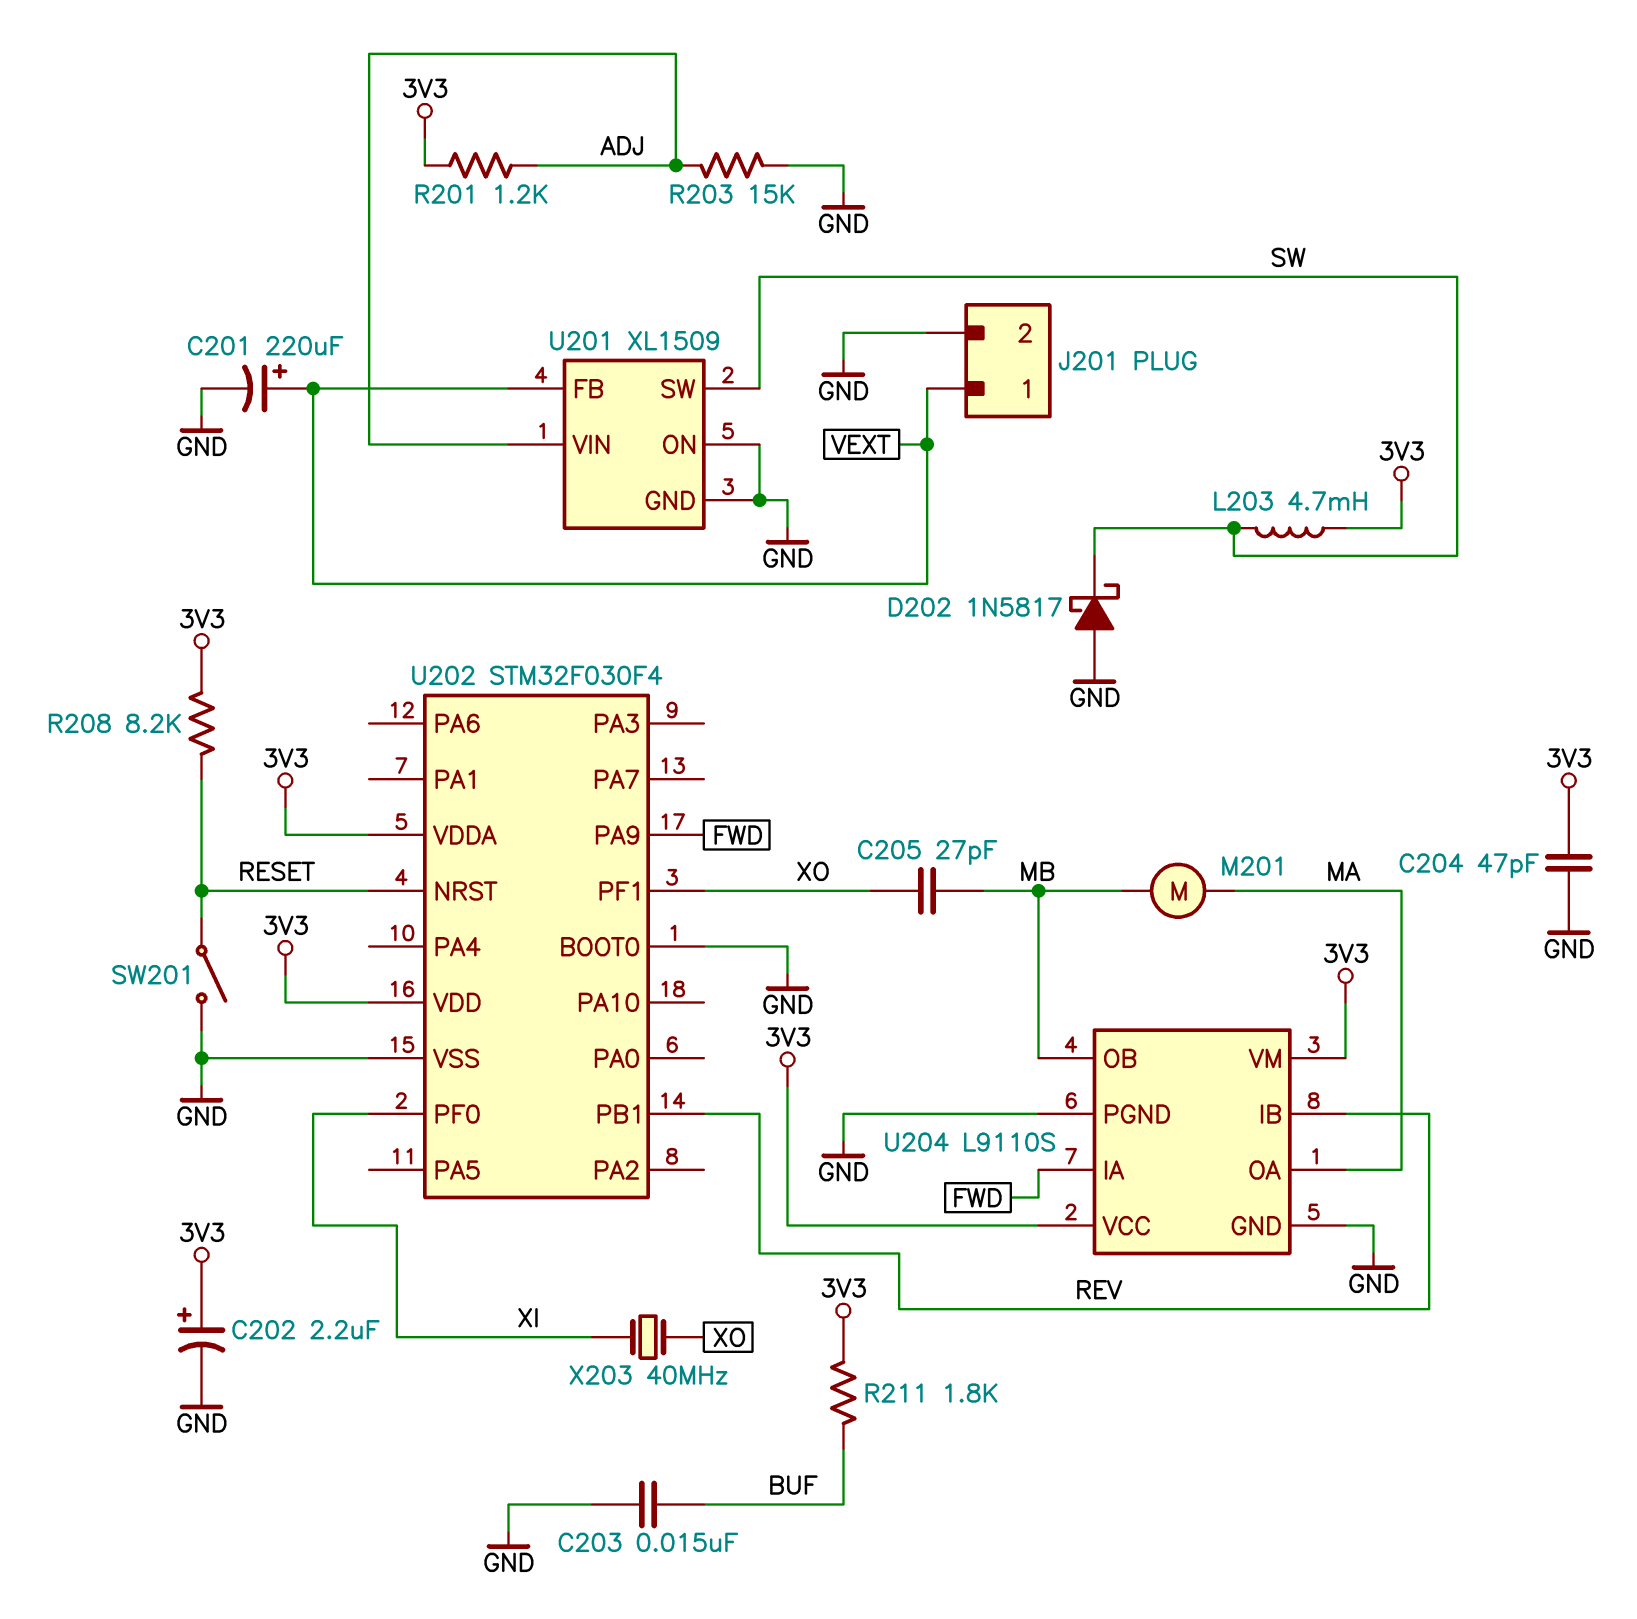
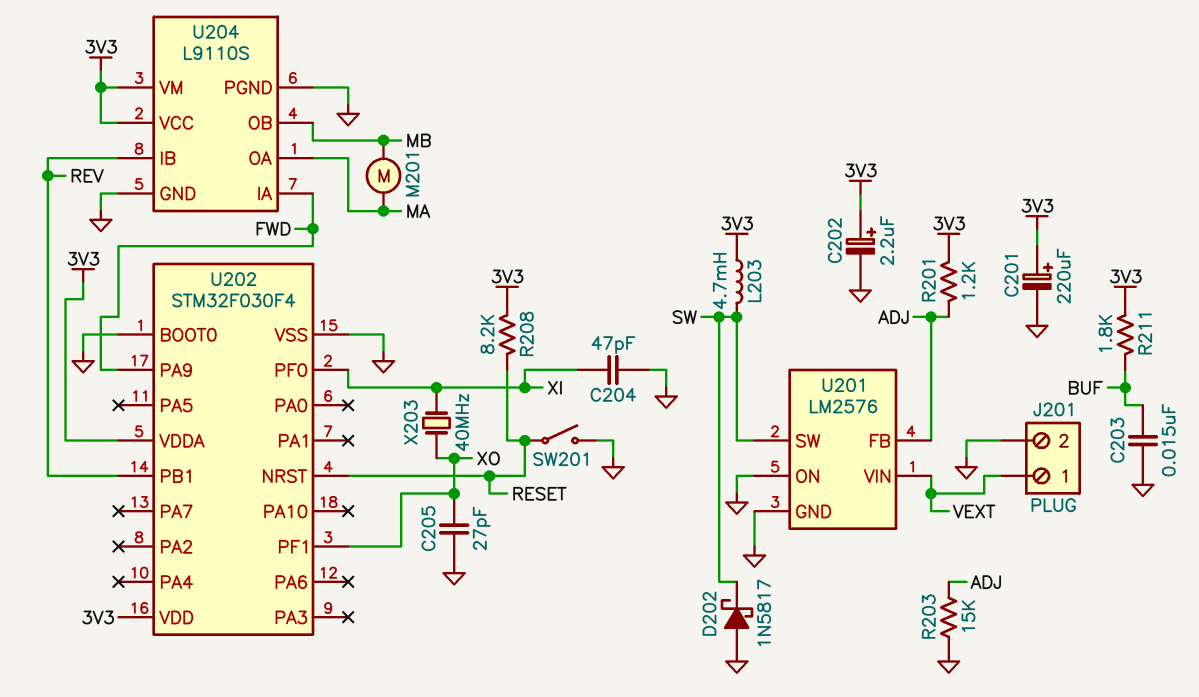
C201: 220uF (plus VEXT, minus GND) -> 220uF (plus 3V3, minus GND)
C204: 47pF (3V3, GND) -> 47pF (GND, XI)
C205: 27pF (MB, XO) -> 27pF (GND, XO)
U201: XL1509 -> LM2576
U201 pin FB: VEXT -> ADJ
U201 pin VIN: ADJ -> VEXT

